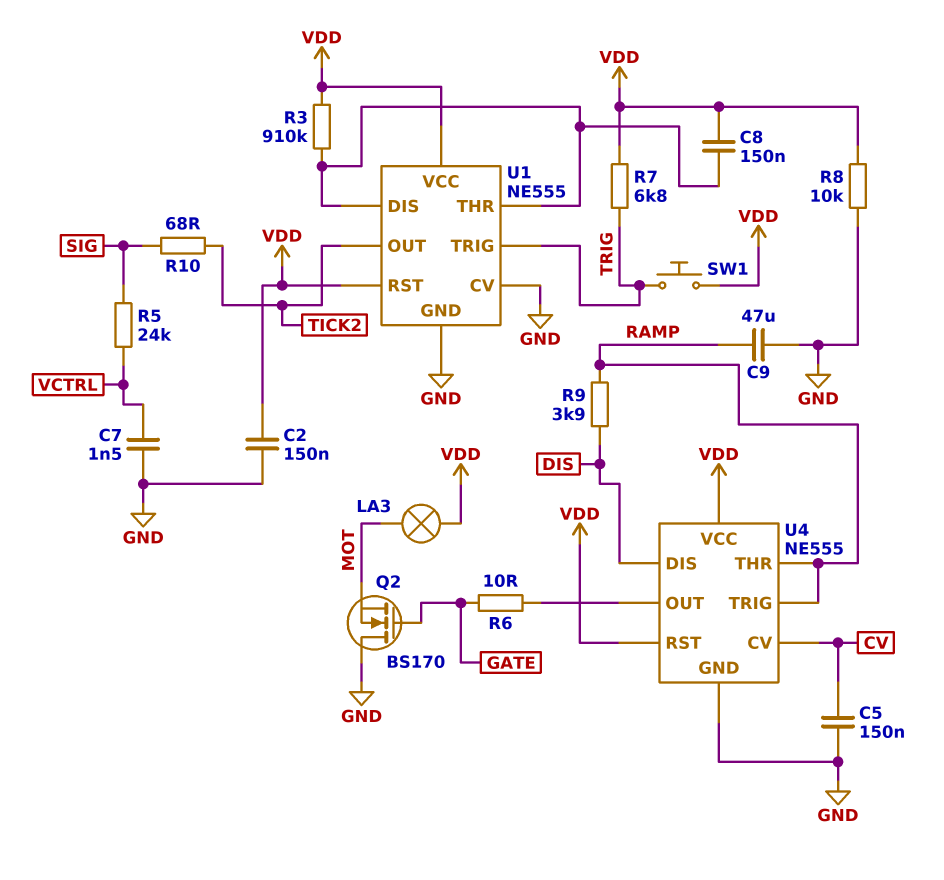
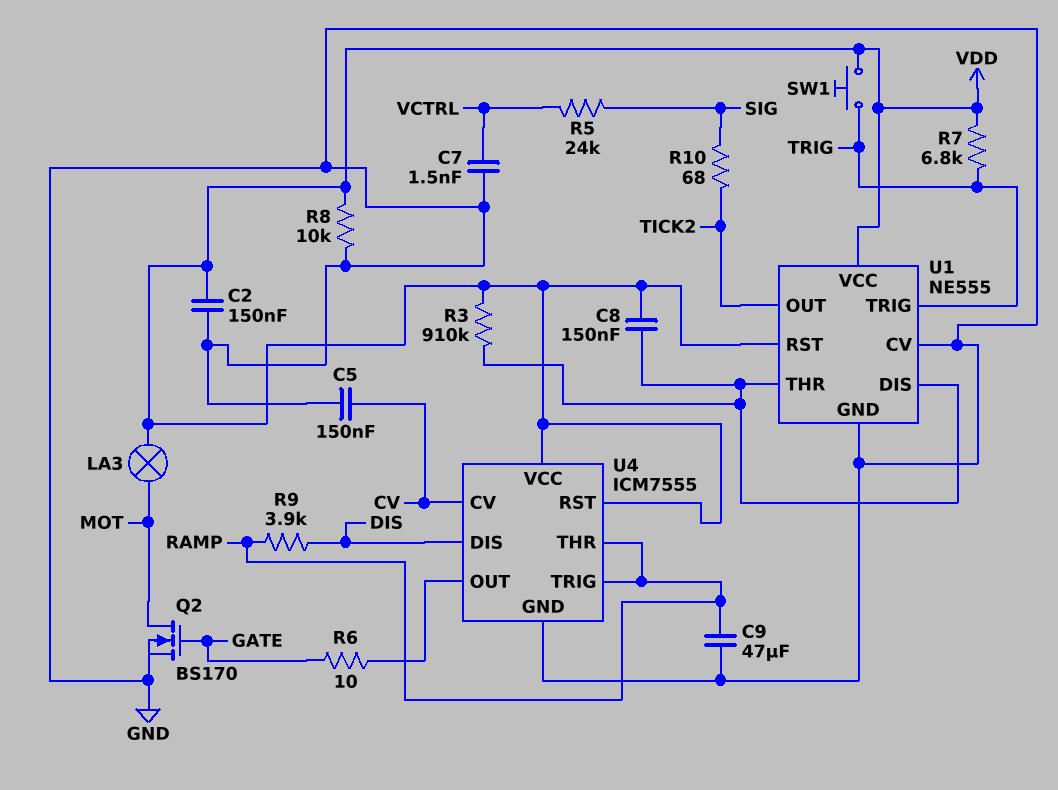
Q2: NMOS BS170 (G GATE, D GND, S MOT) -> NMOS BS170 (G GATE, D MOT, S GND)
U4: NE555 -> ICM7555

